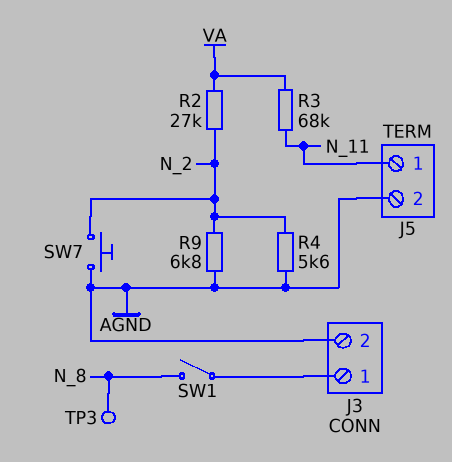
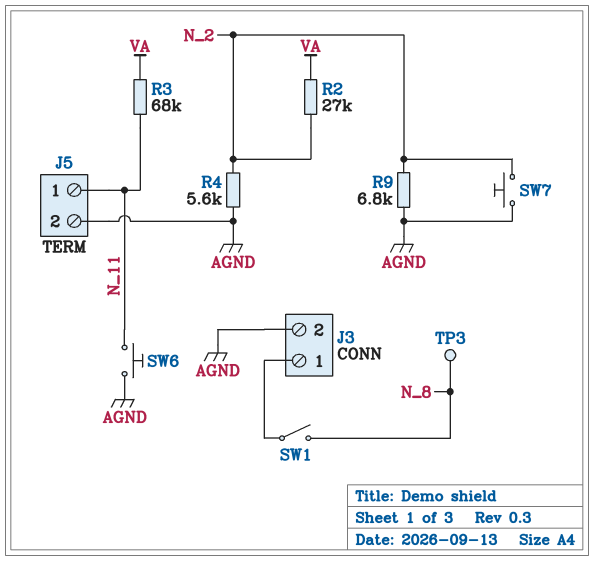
SW6: none -> button (AGND, N_11)

